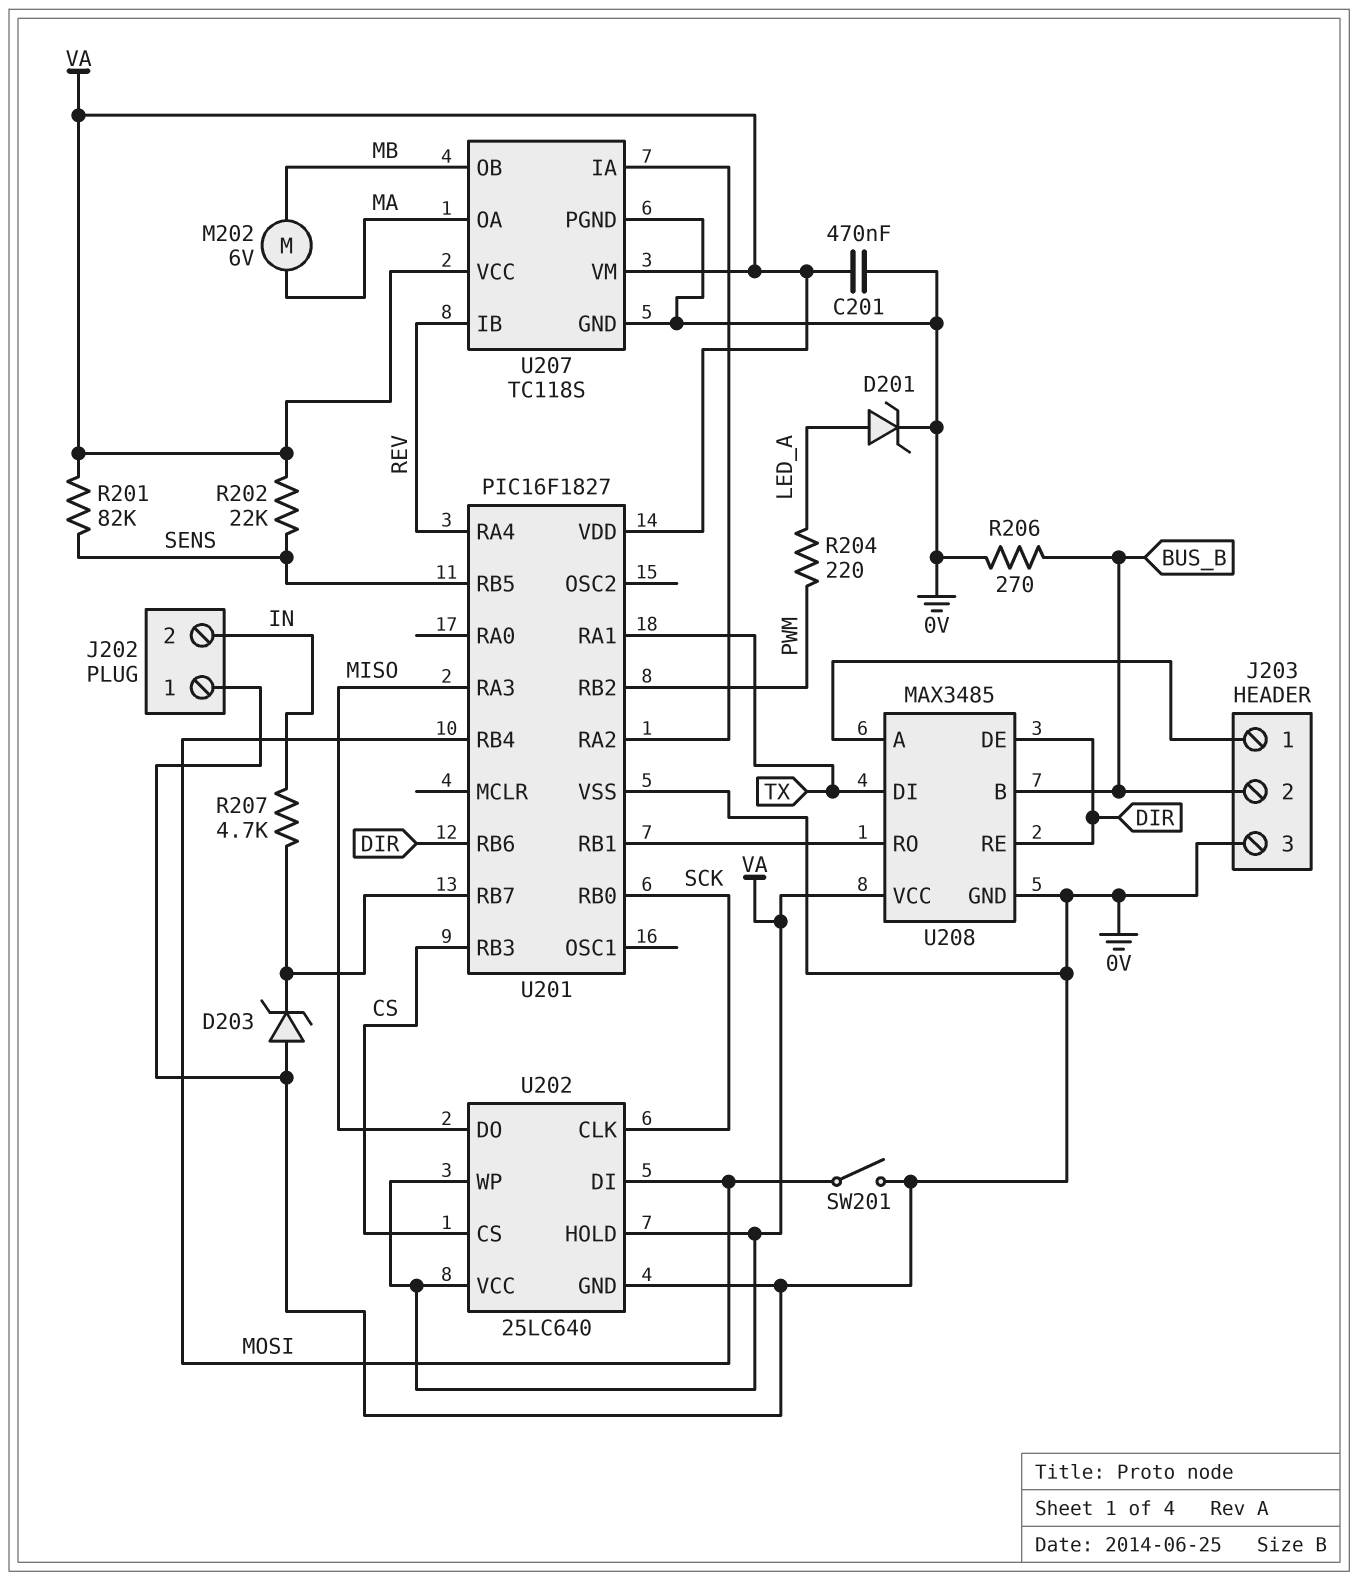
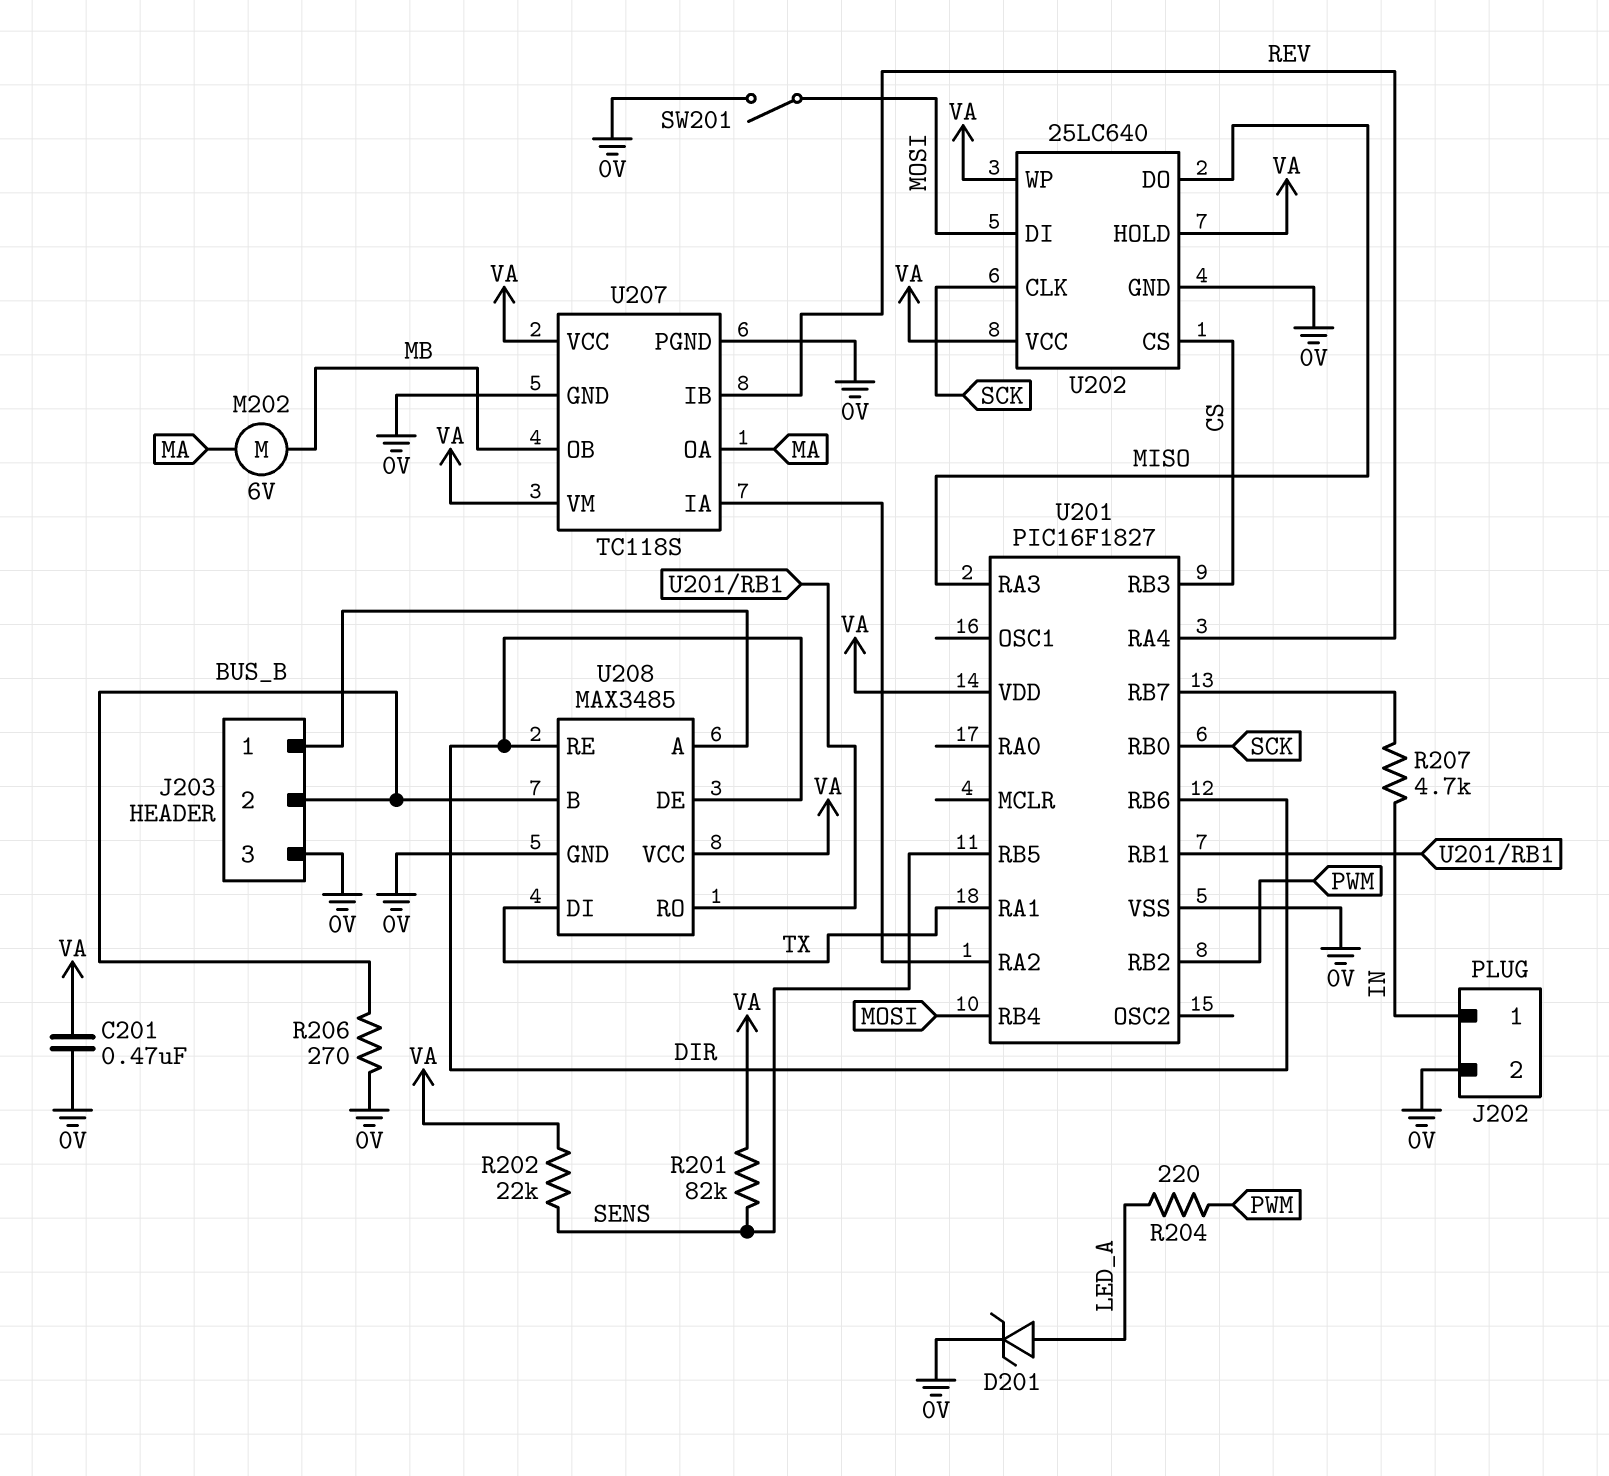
D203: zener (A 0V, K U201/RB7) -> none
J202 pin 1: 0V -> IN
J202 pin 2: IN -> 0V

